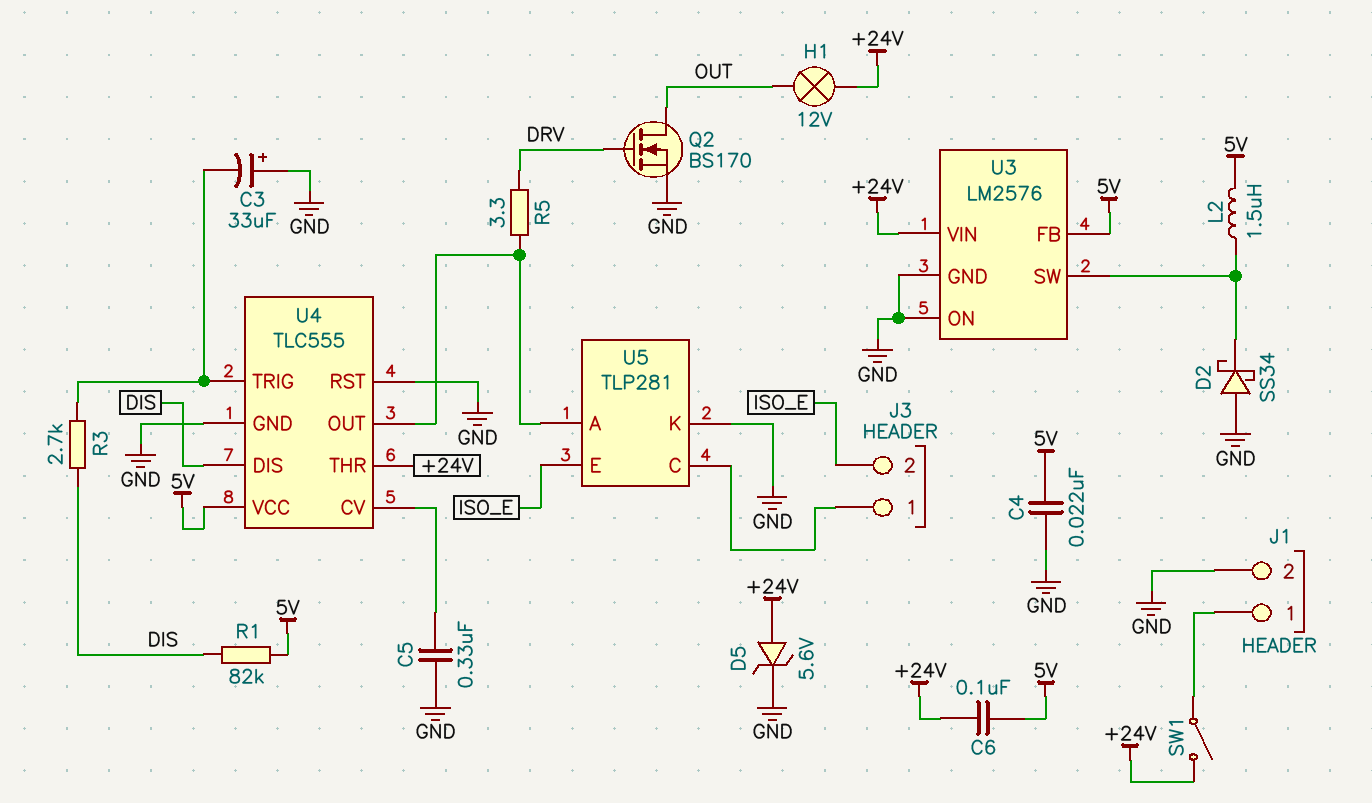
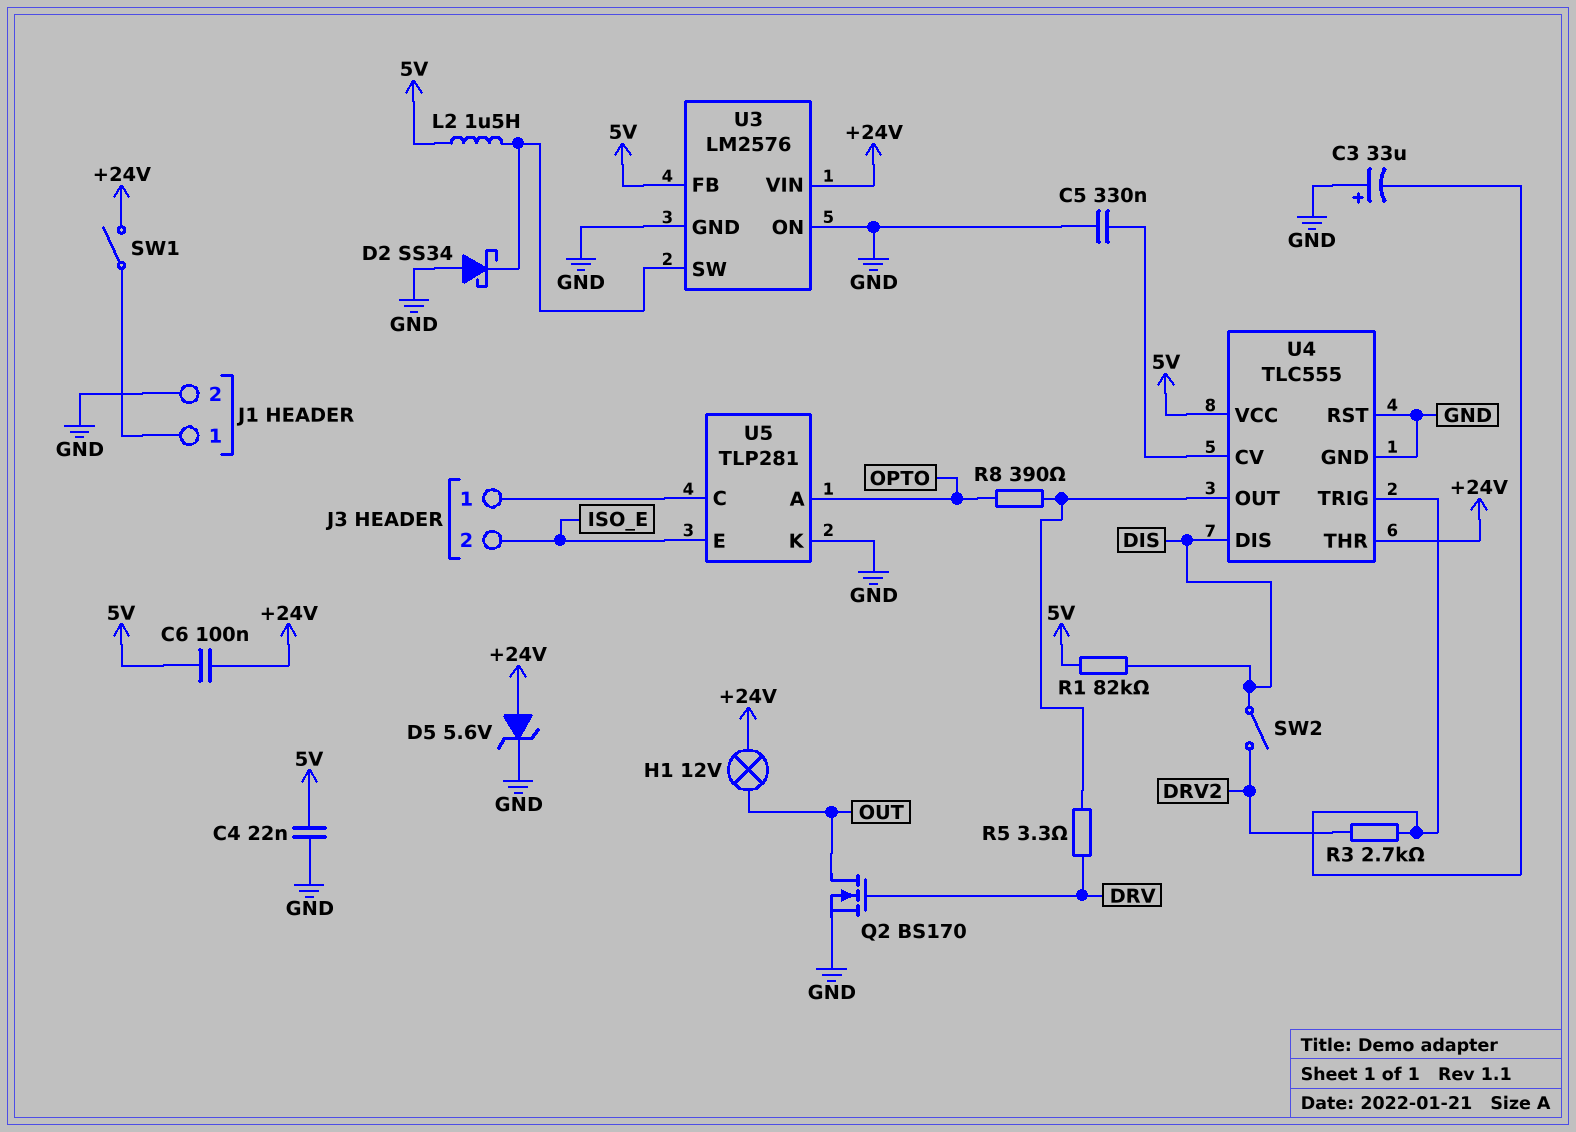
R3: 2.7k (DIS, U4/TRIG) -> 2.7k (DRV2, U4/TRIG)
R8: none -> 390 (OPTO, U4/OUT)
SW2: none -> switch (DIS, DRV2)
U5 pin A: U4/OUT -> OPTO

